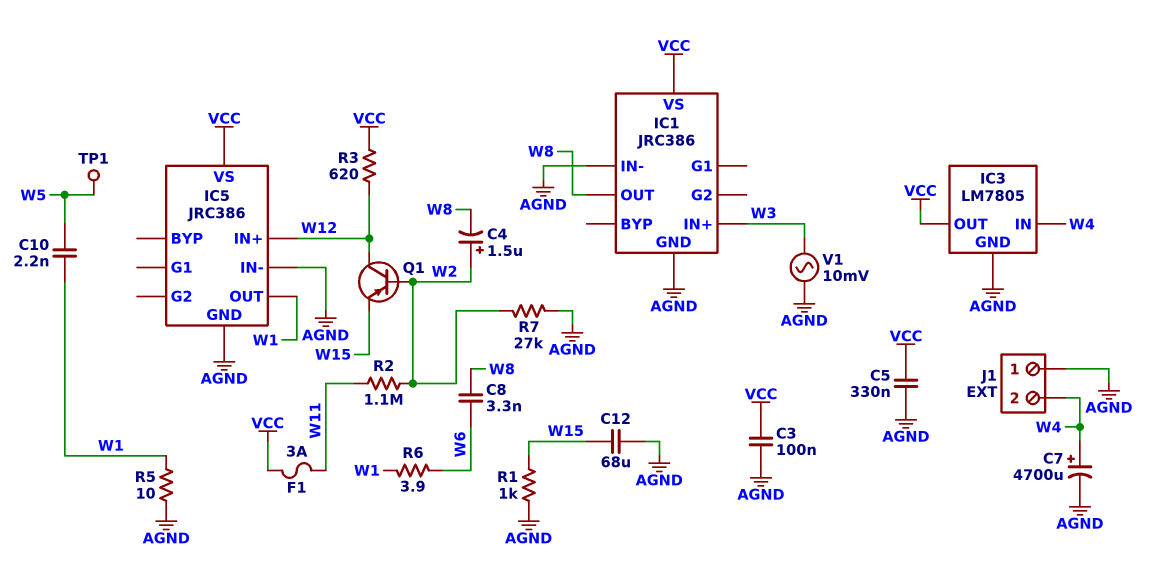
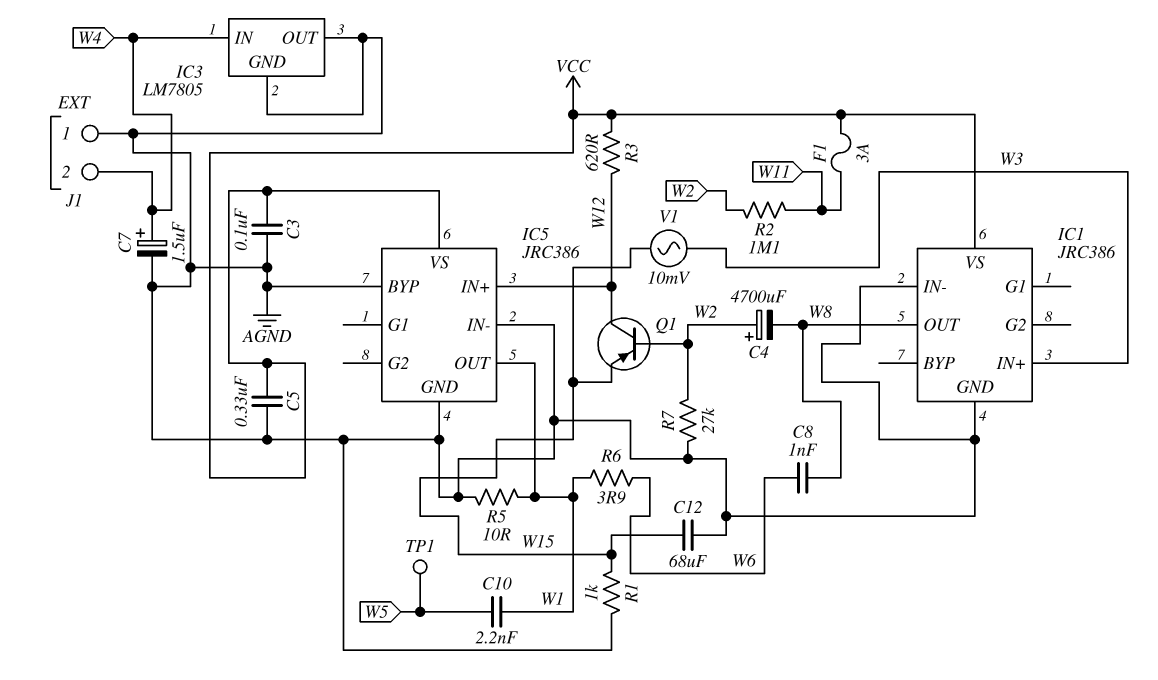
C4: 1.5uF (plus W2, minus W8) -> 4700uF (plus W2, minus W8)
C7: 4700uF (plus W4, minus AGND) -> 1.5uF (plus W4, minus AGND)
C8: 3.3nF (W6, W8) -> 1nF (W6, W8)
IC3 pin OUT: VCC -> AGND
IC5 pin BYP: none -> AGND
V1: AC 10mV (AGND, W3) -> AC 10mV (W3, W15)

